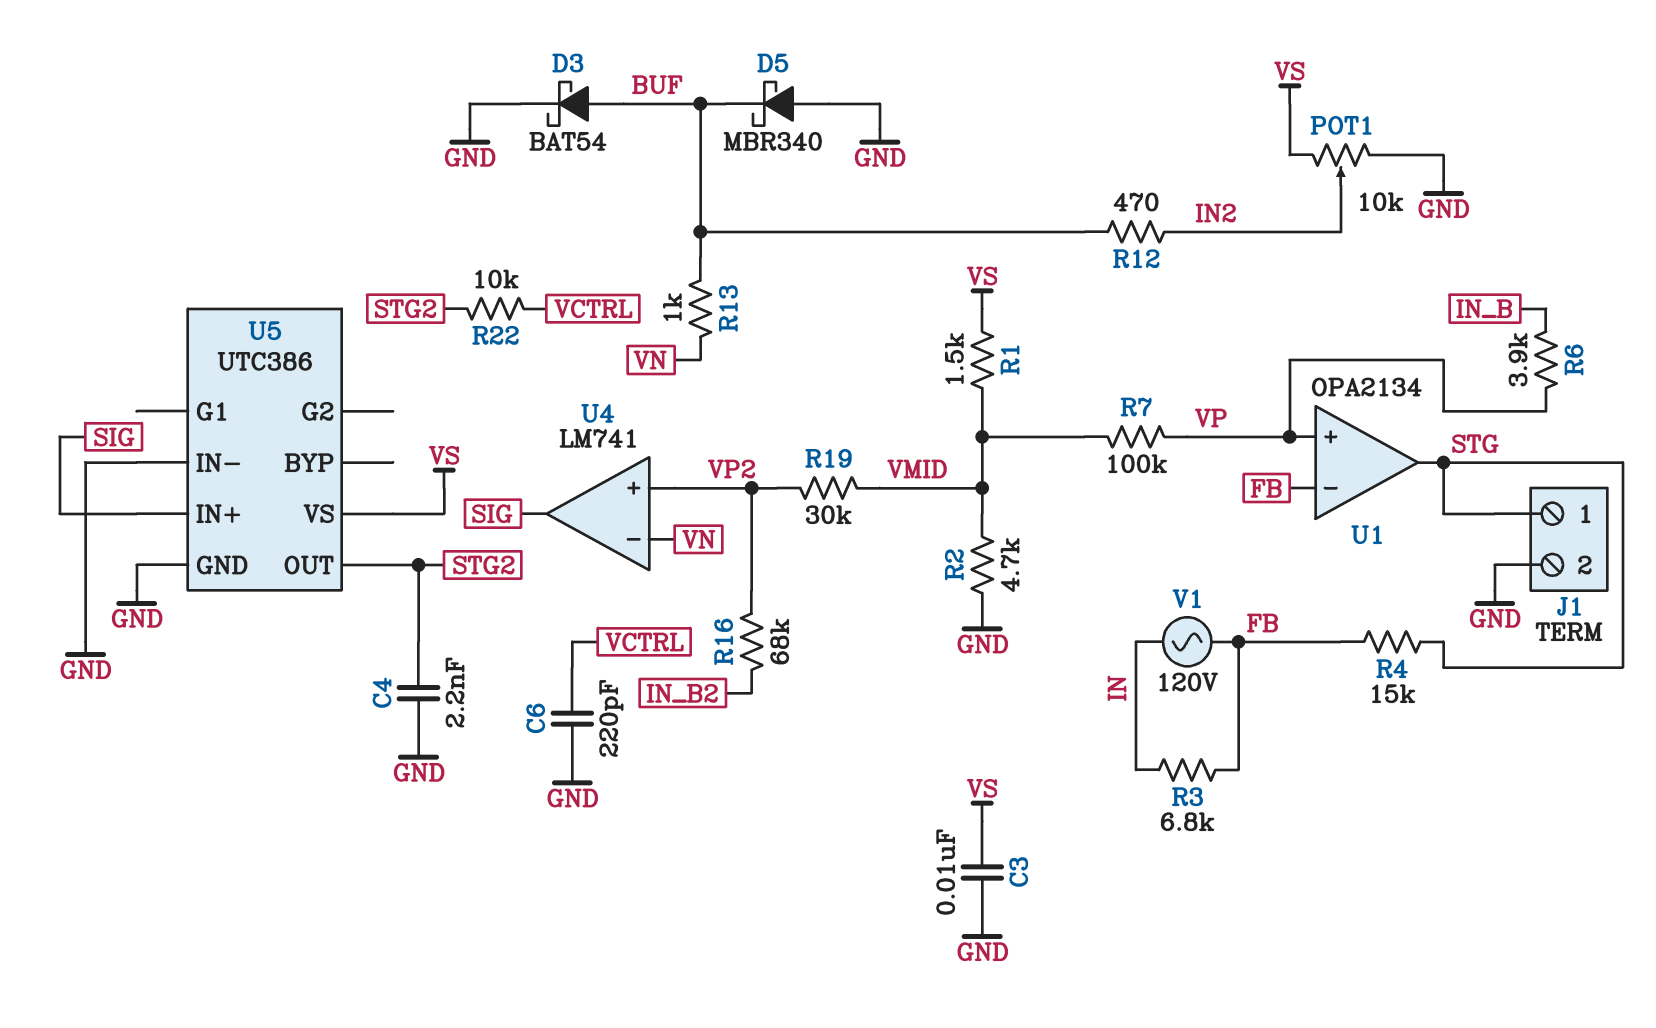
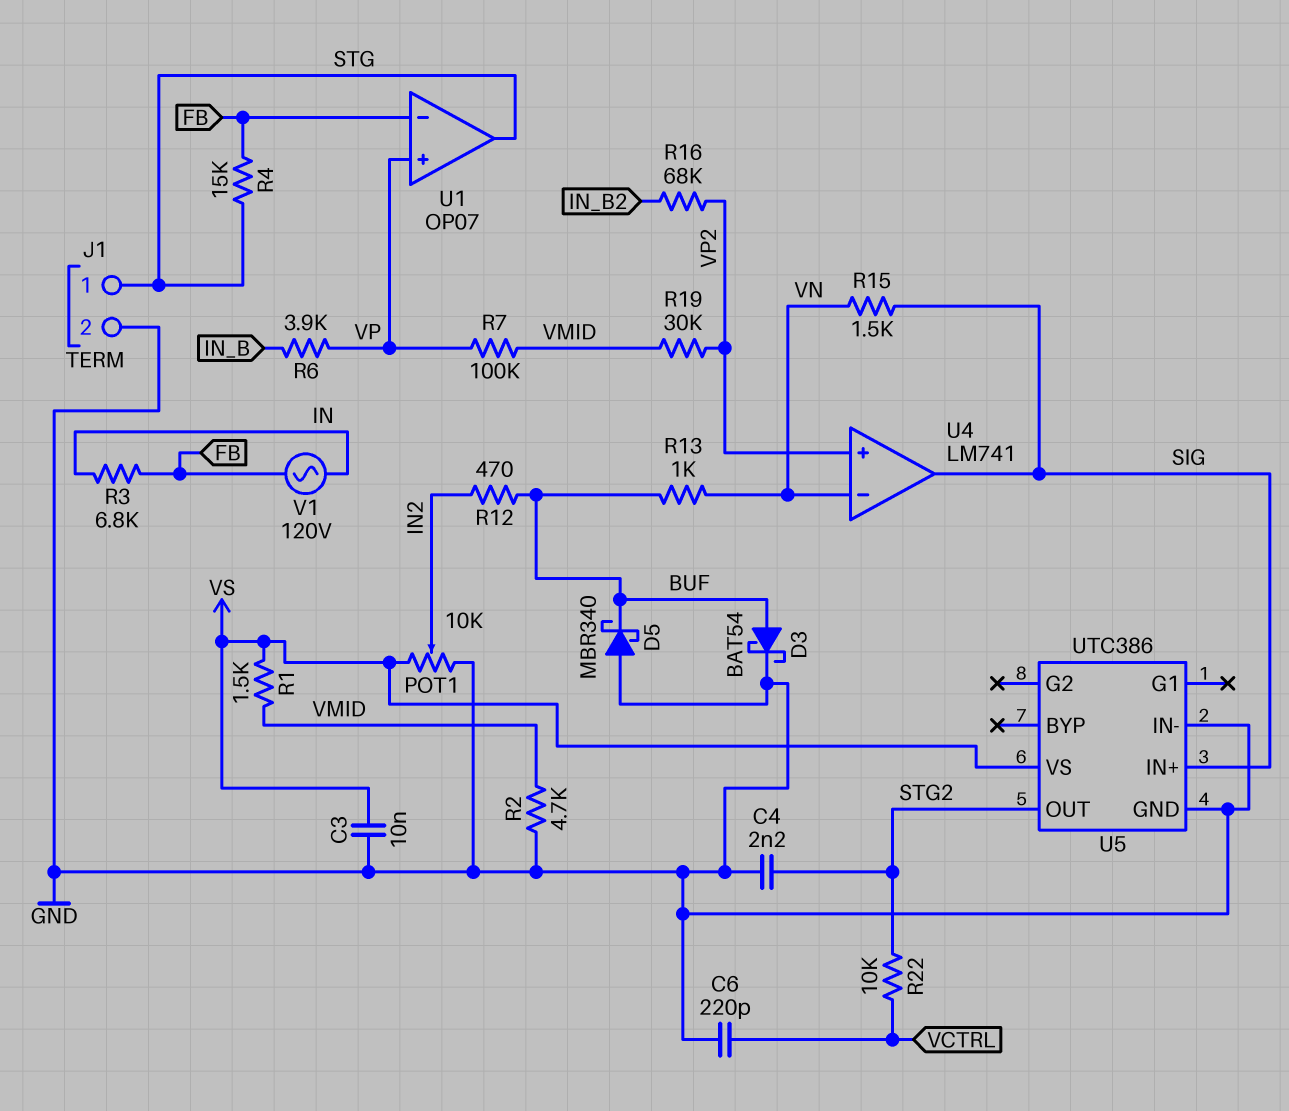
R15: none -> 1.5k (SIG, VN)
U1: OPA2134 -> OP07

